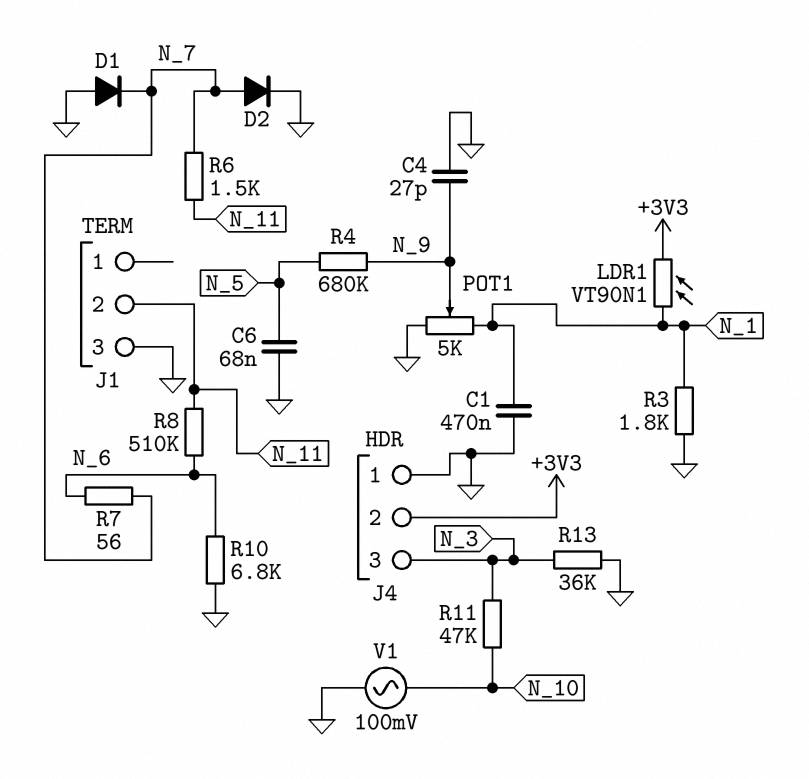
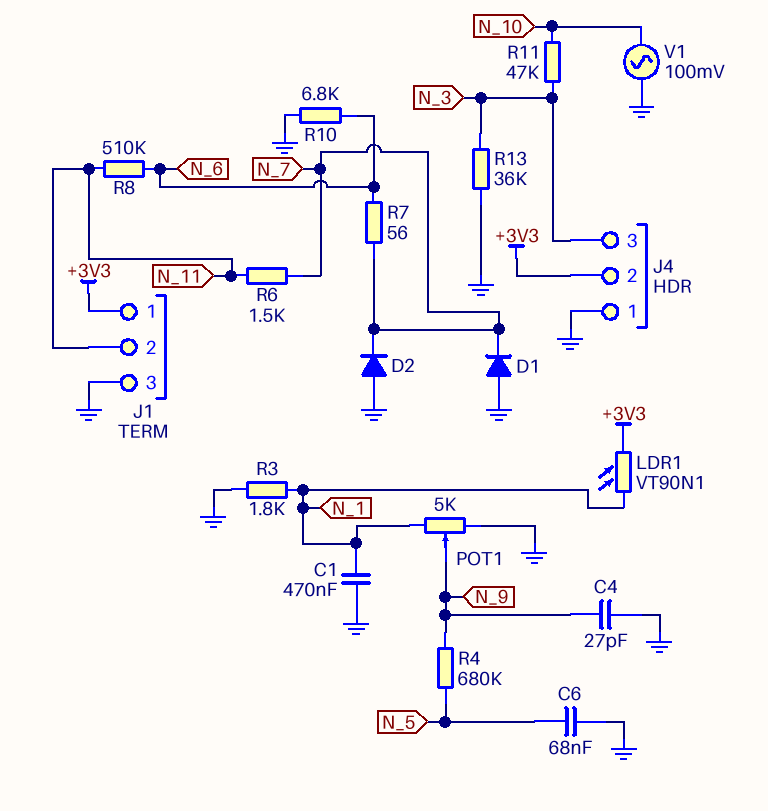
D2: diode (A N_7, K GND) -> diode (A GND, K N_7)
J1 pin 1: none -> +3V3

